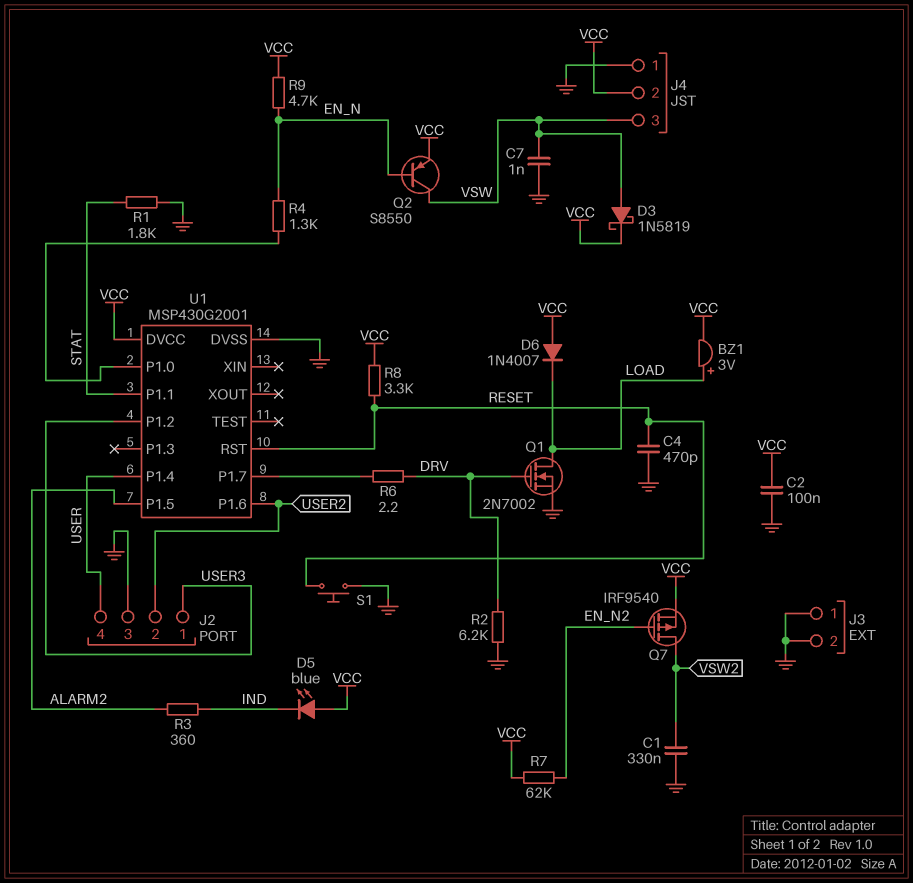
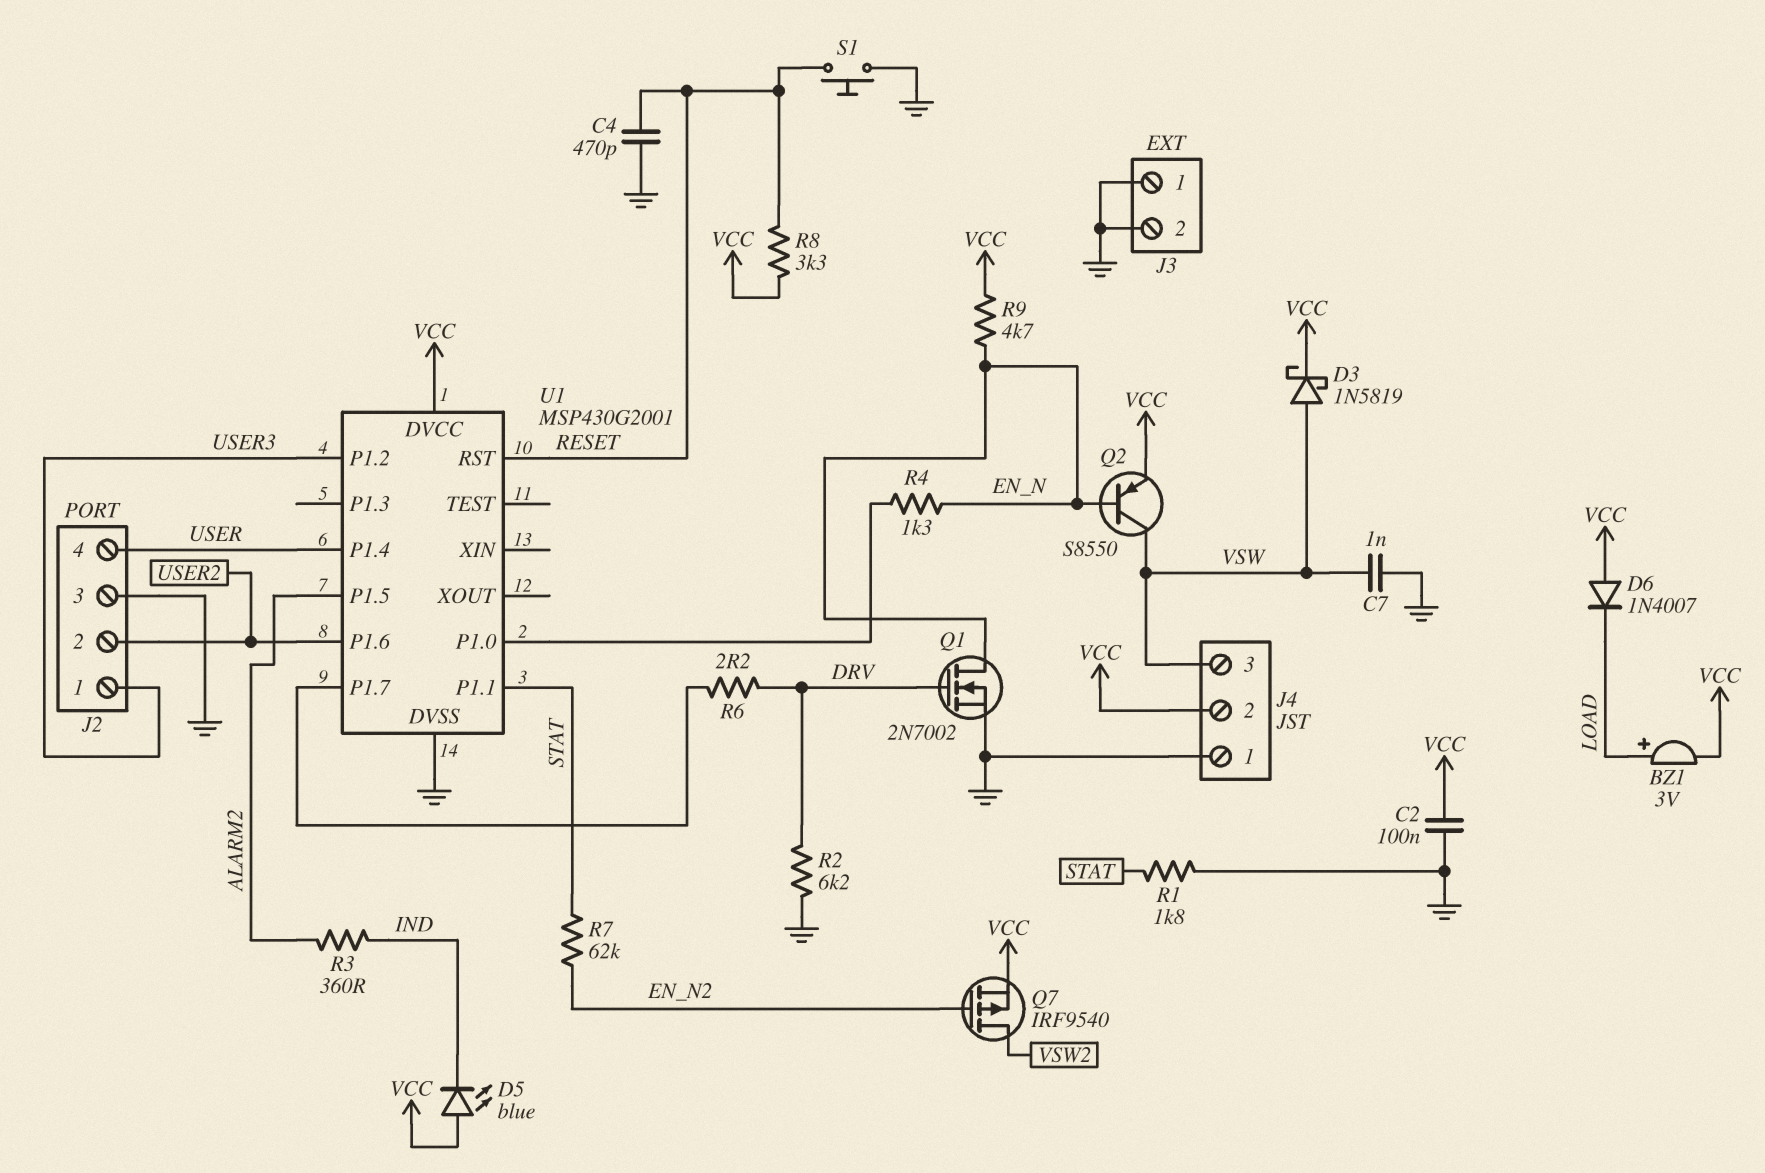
C1: 330nF (GND, VSW2) -> none
Q1: NMOS 2N7002 (G DRV, D LOAD, S GND) -> NMOS 2N7002 (G DRV, D EN_N, S GND)
R7: 62k (EN_N2, VCC) -> 62k (EN_N2, STAT)

